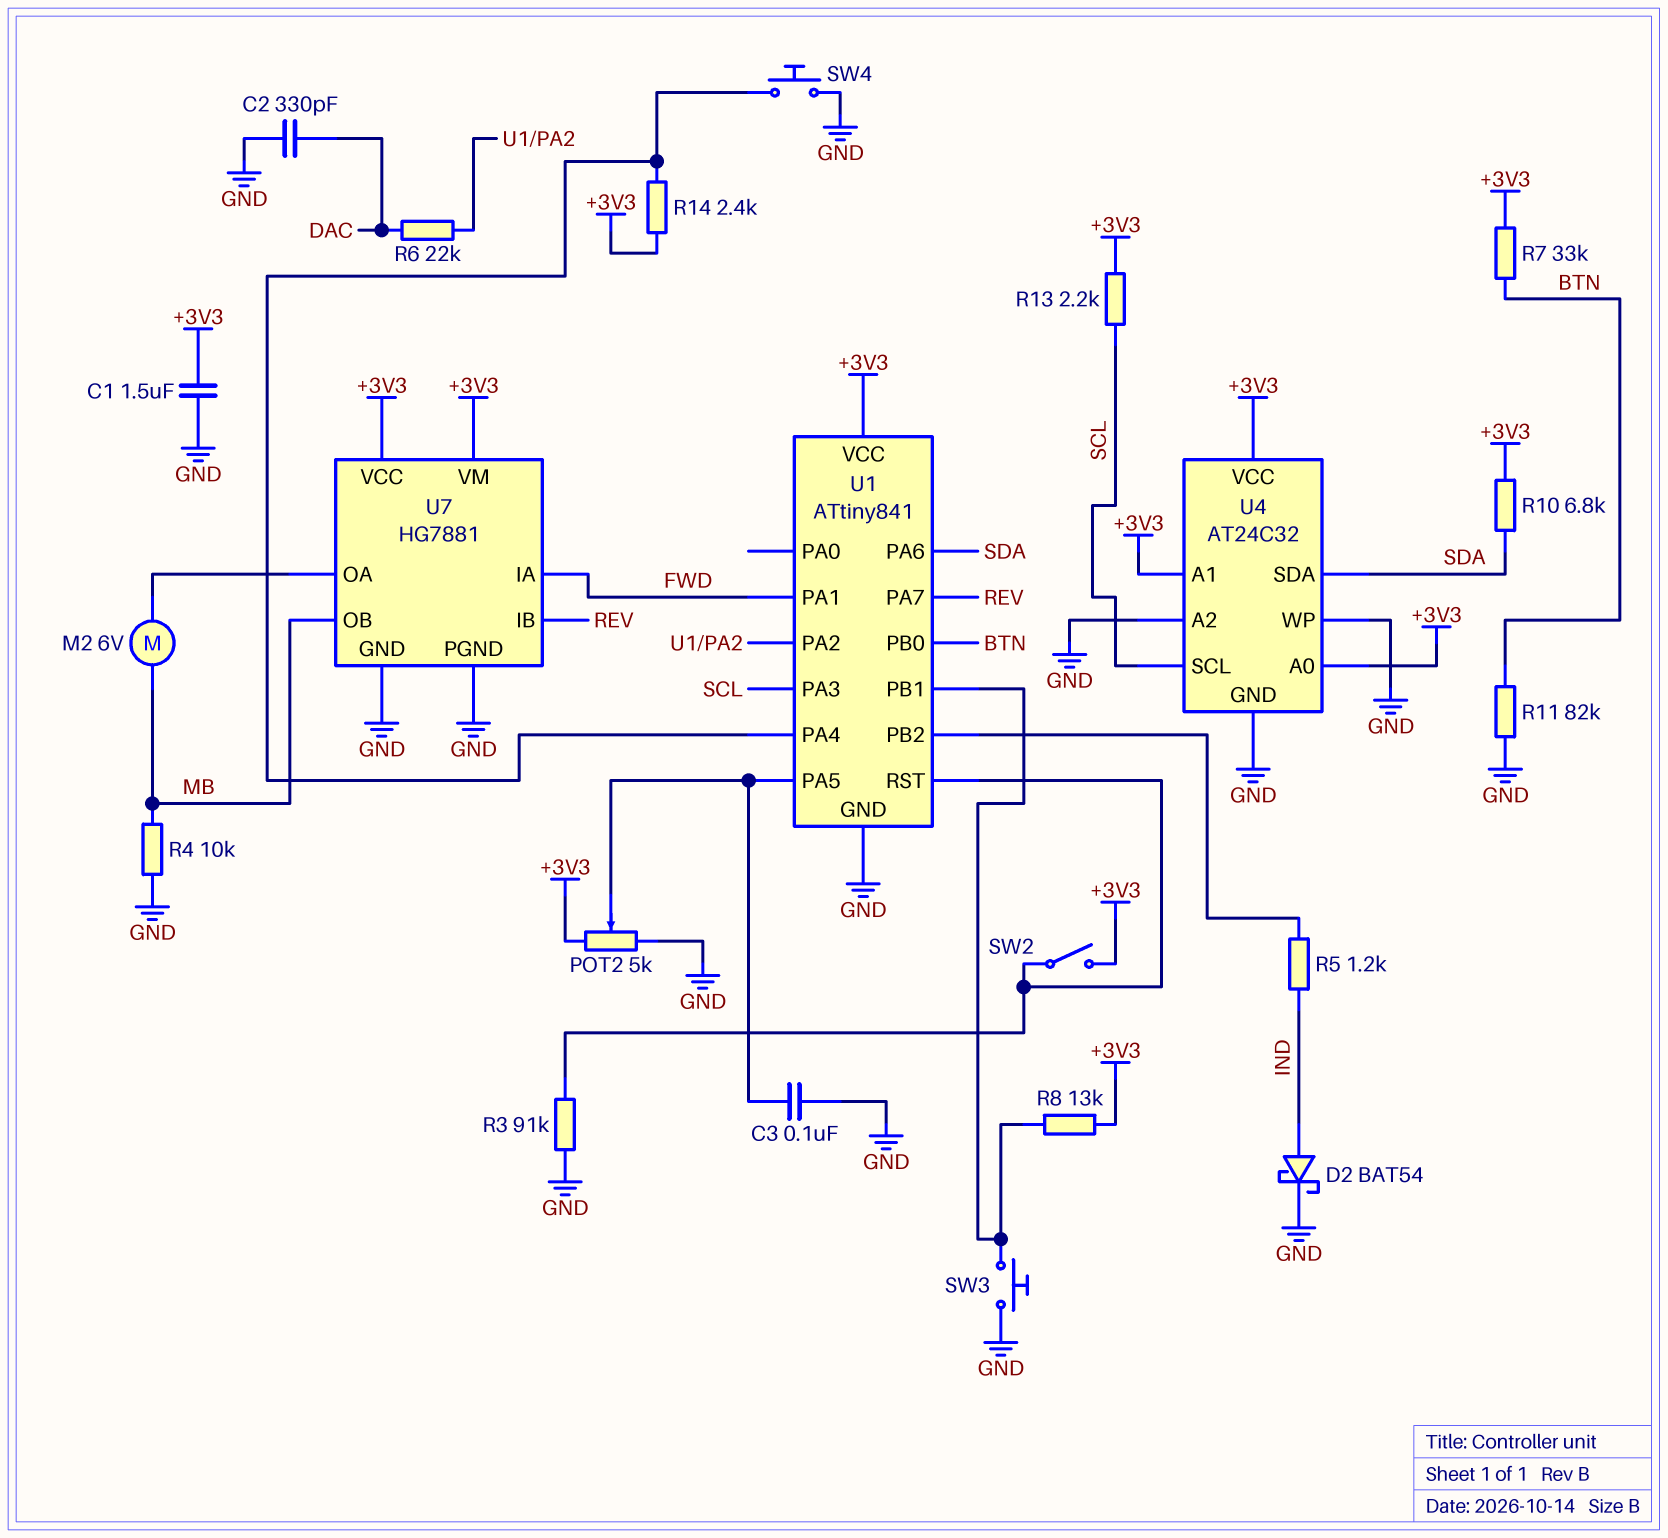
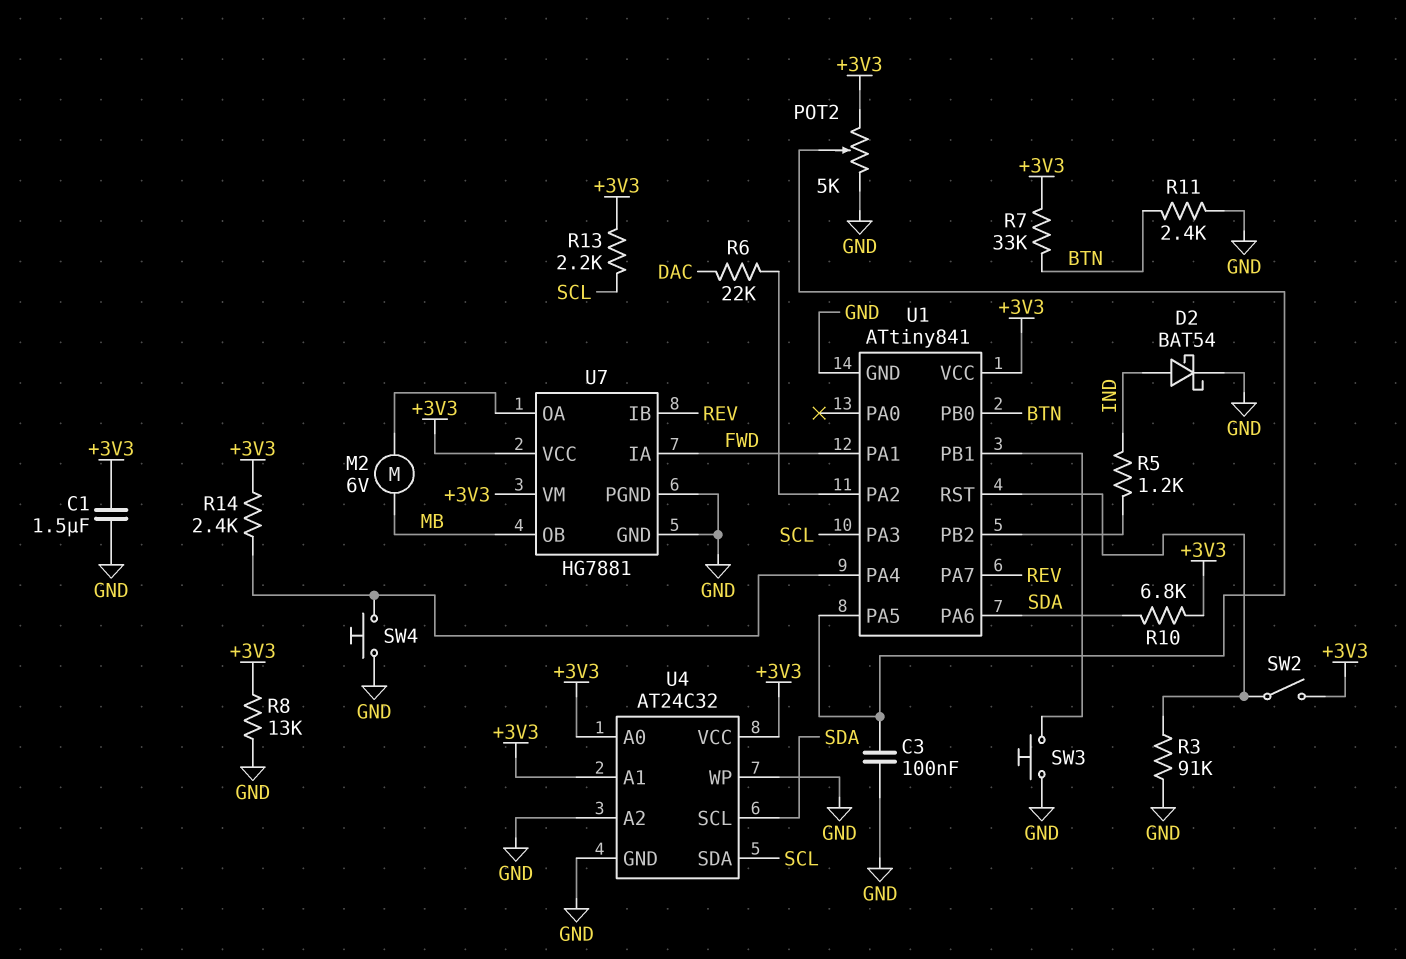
C2: 330pF (DAC, GND) -> none
R4: 10k (GND, MB) -> none
R8: 13k (+3V3, U1/PB1) -> 13k (+3V3, GND)
R11: 82k (BTN, GND) -> 2.4k (BTN, GND)
U4 pin SCL: SCL -> SDA
U4 pin SDA: SDA -> SCL

